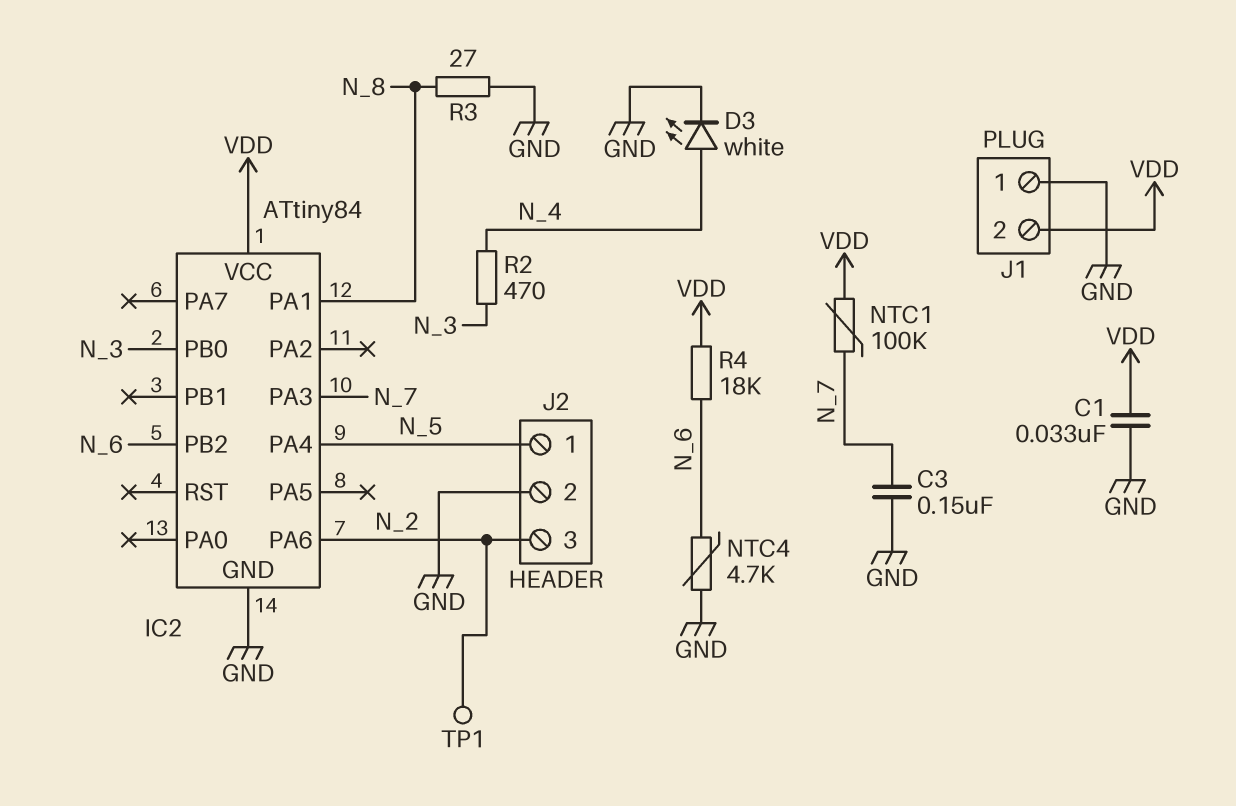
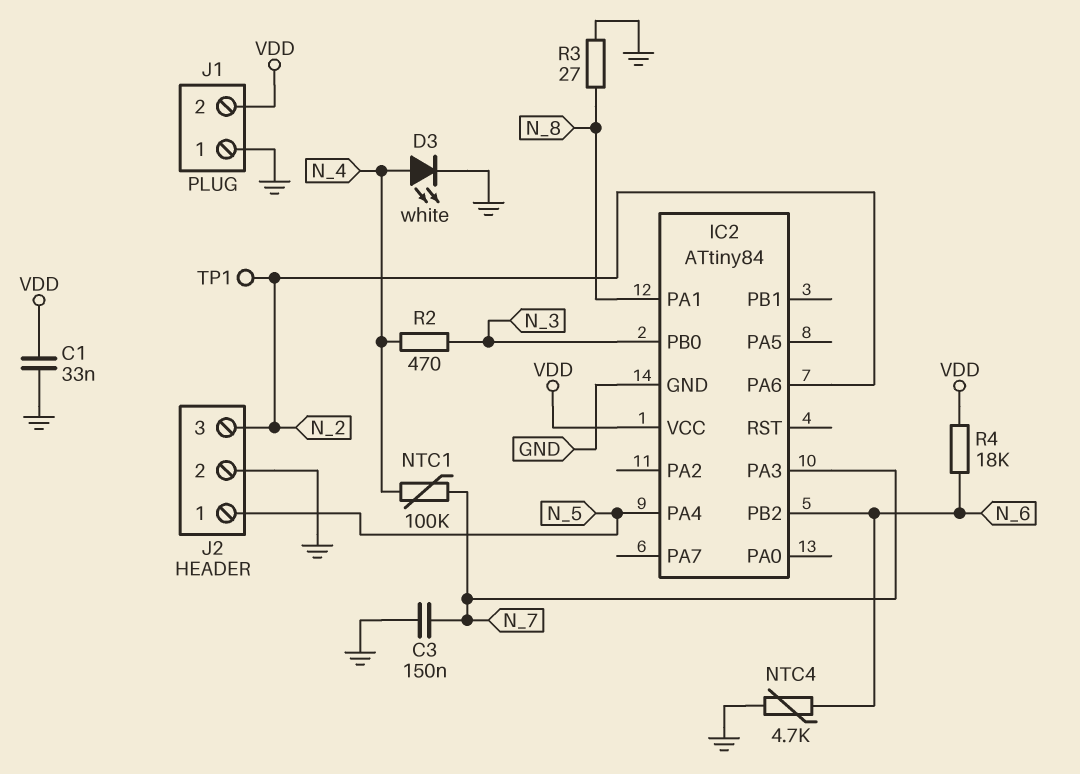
NTC1: 100k (N_7, VDD) -> 100k (N_4, N_7)

